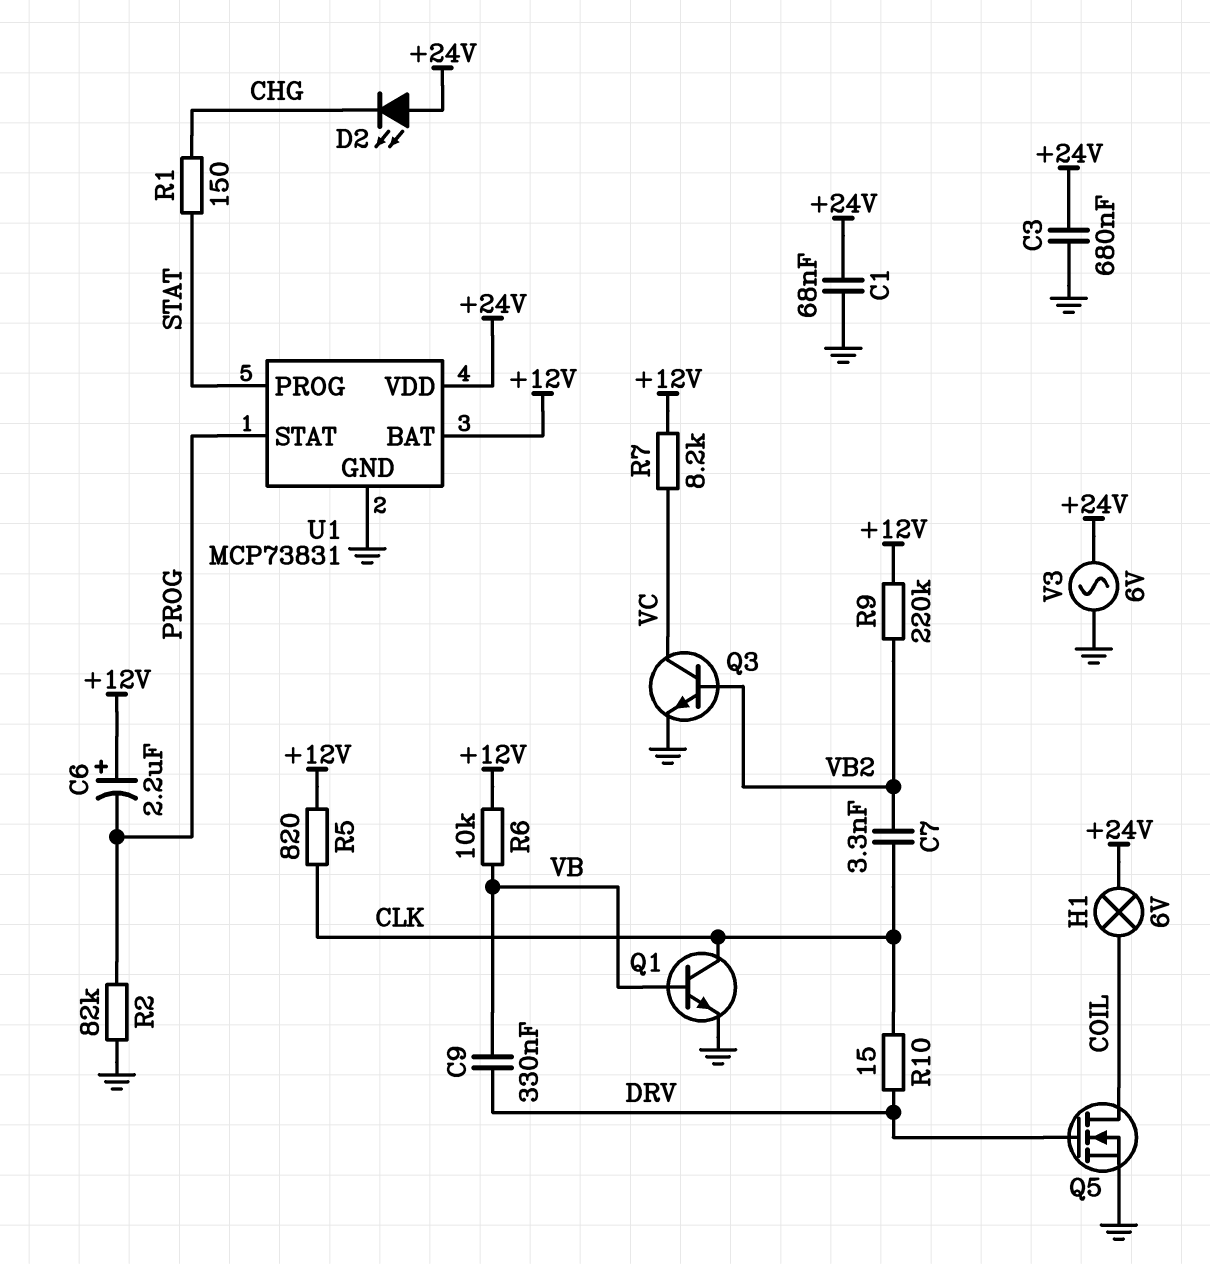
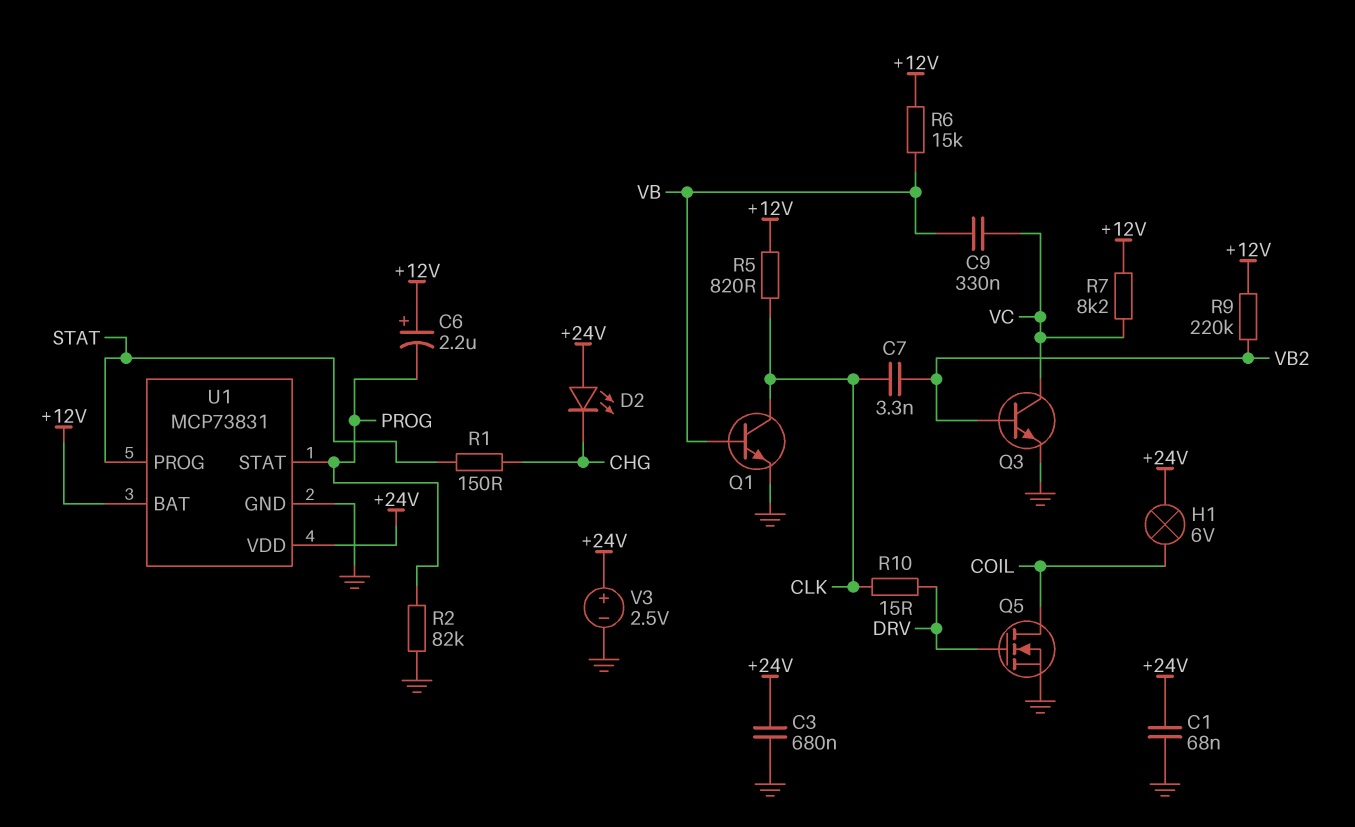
C9: 330nF (DRV, VB) -> 330nF (VB, VC)
R6: 10k (+12V, VB) -> 15k (+12V, VB)
V3: AC 6V (+24V, GND) -> 2.5V (plus +24V, minus GND)

